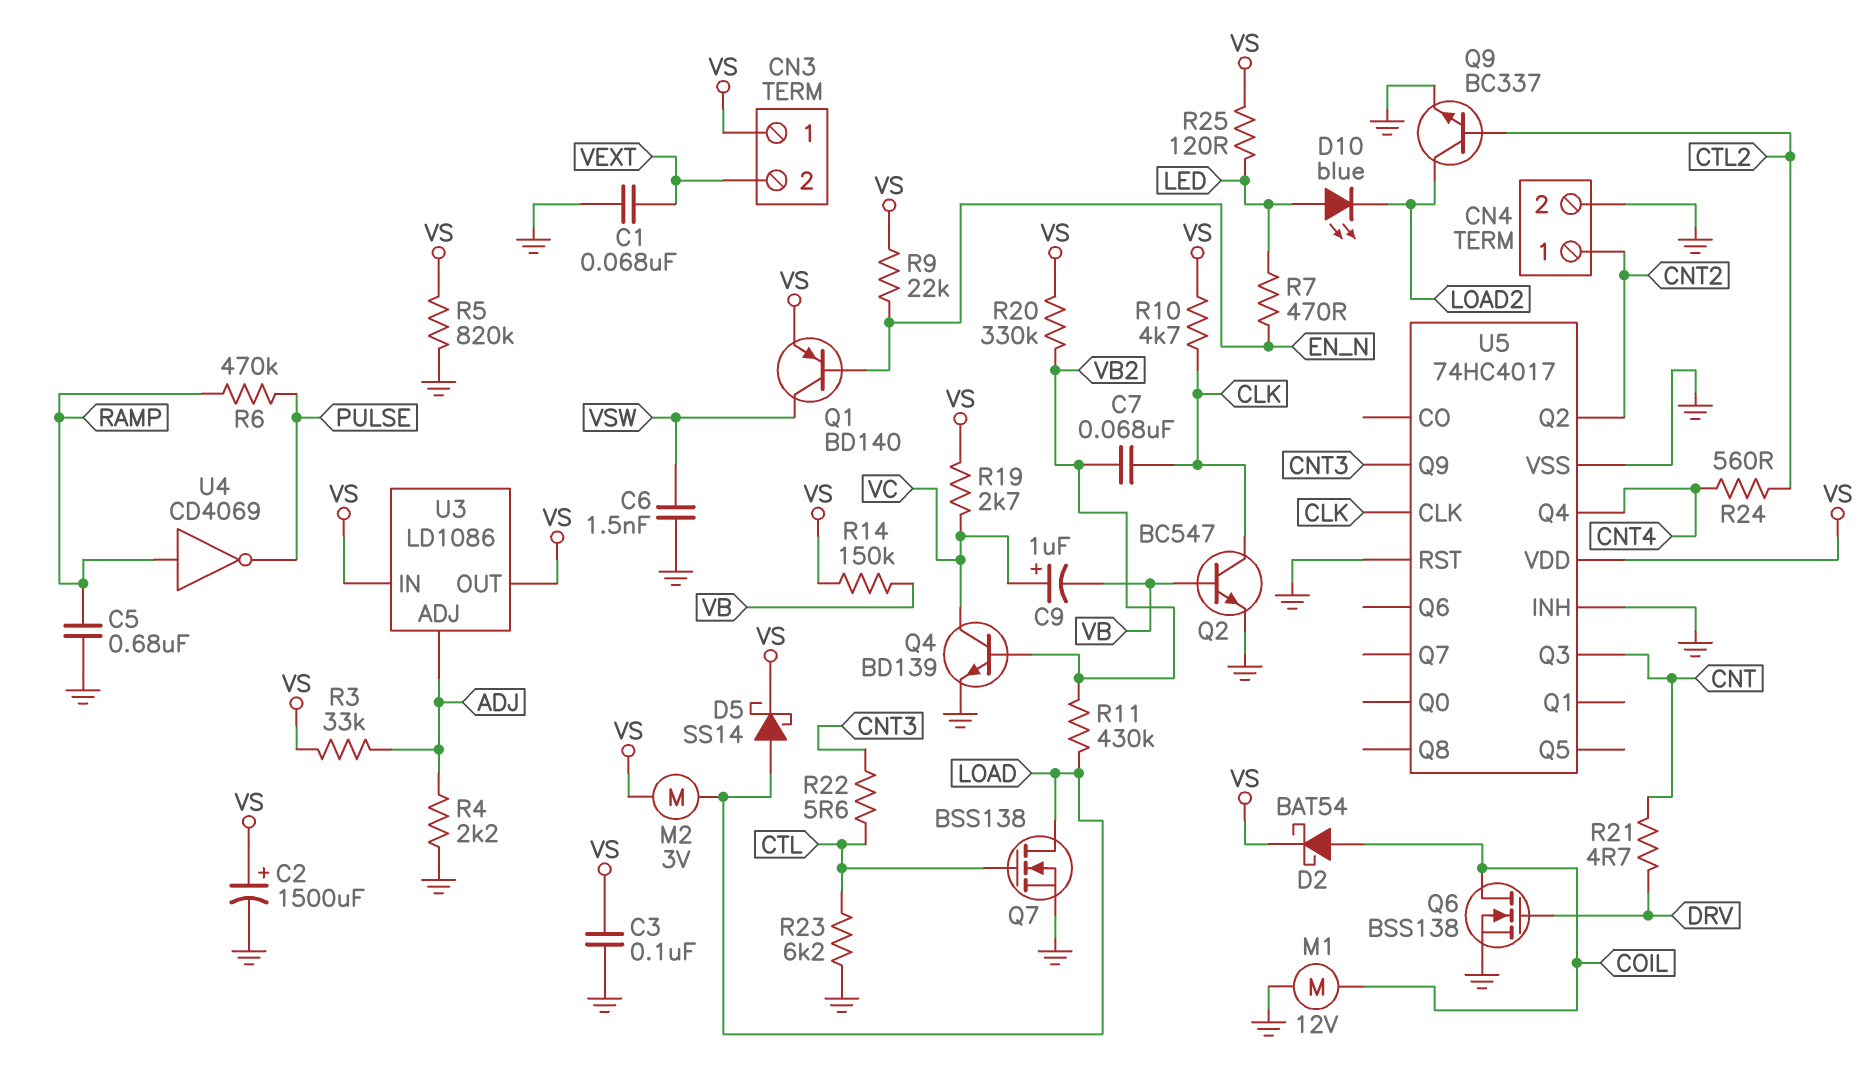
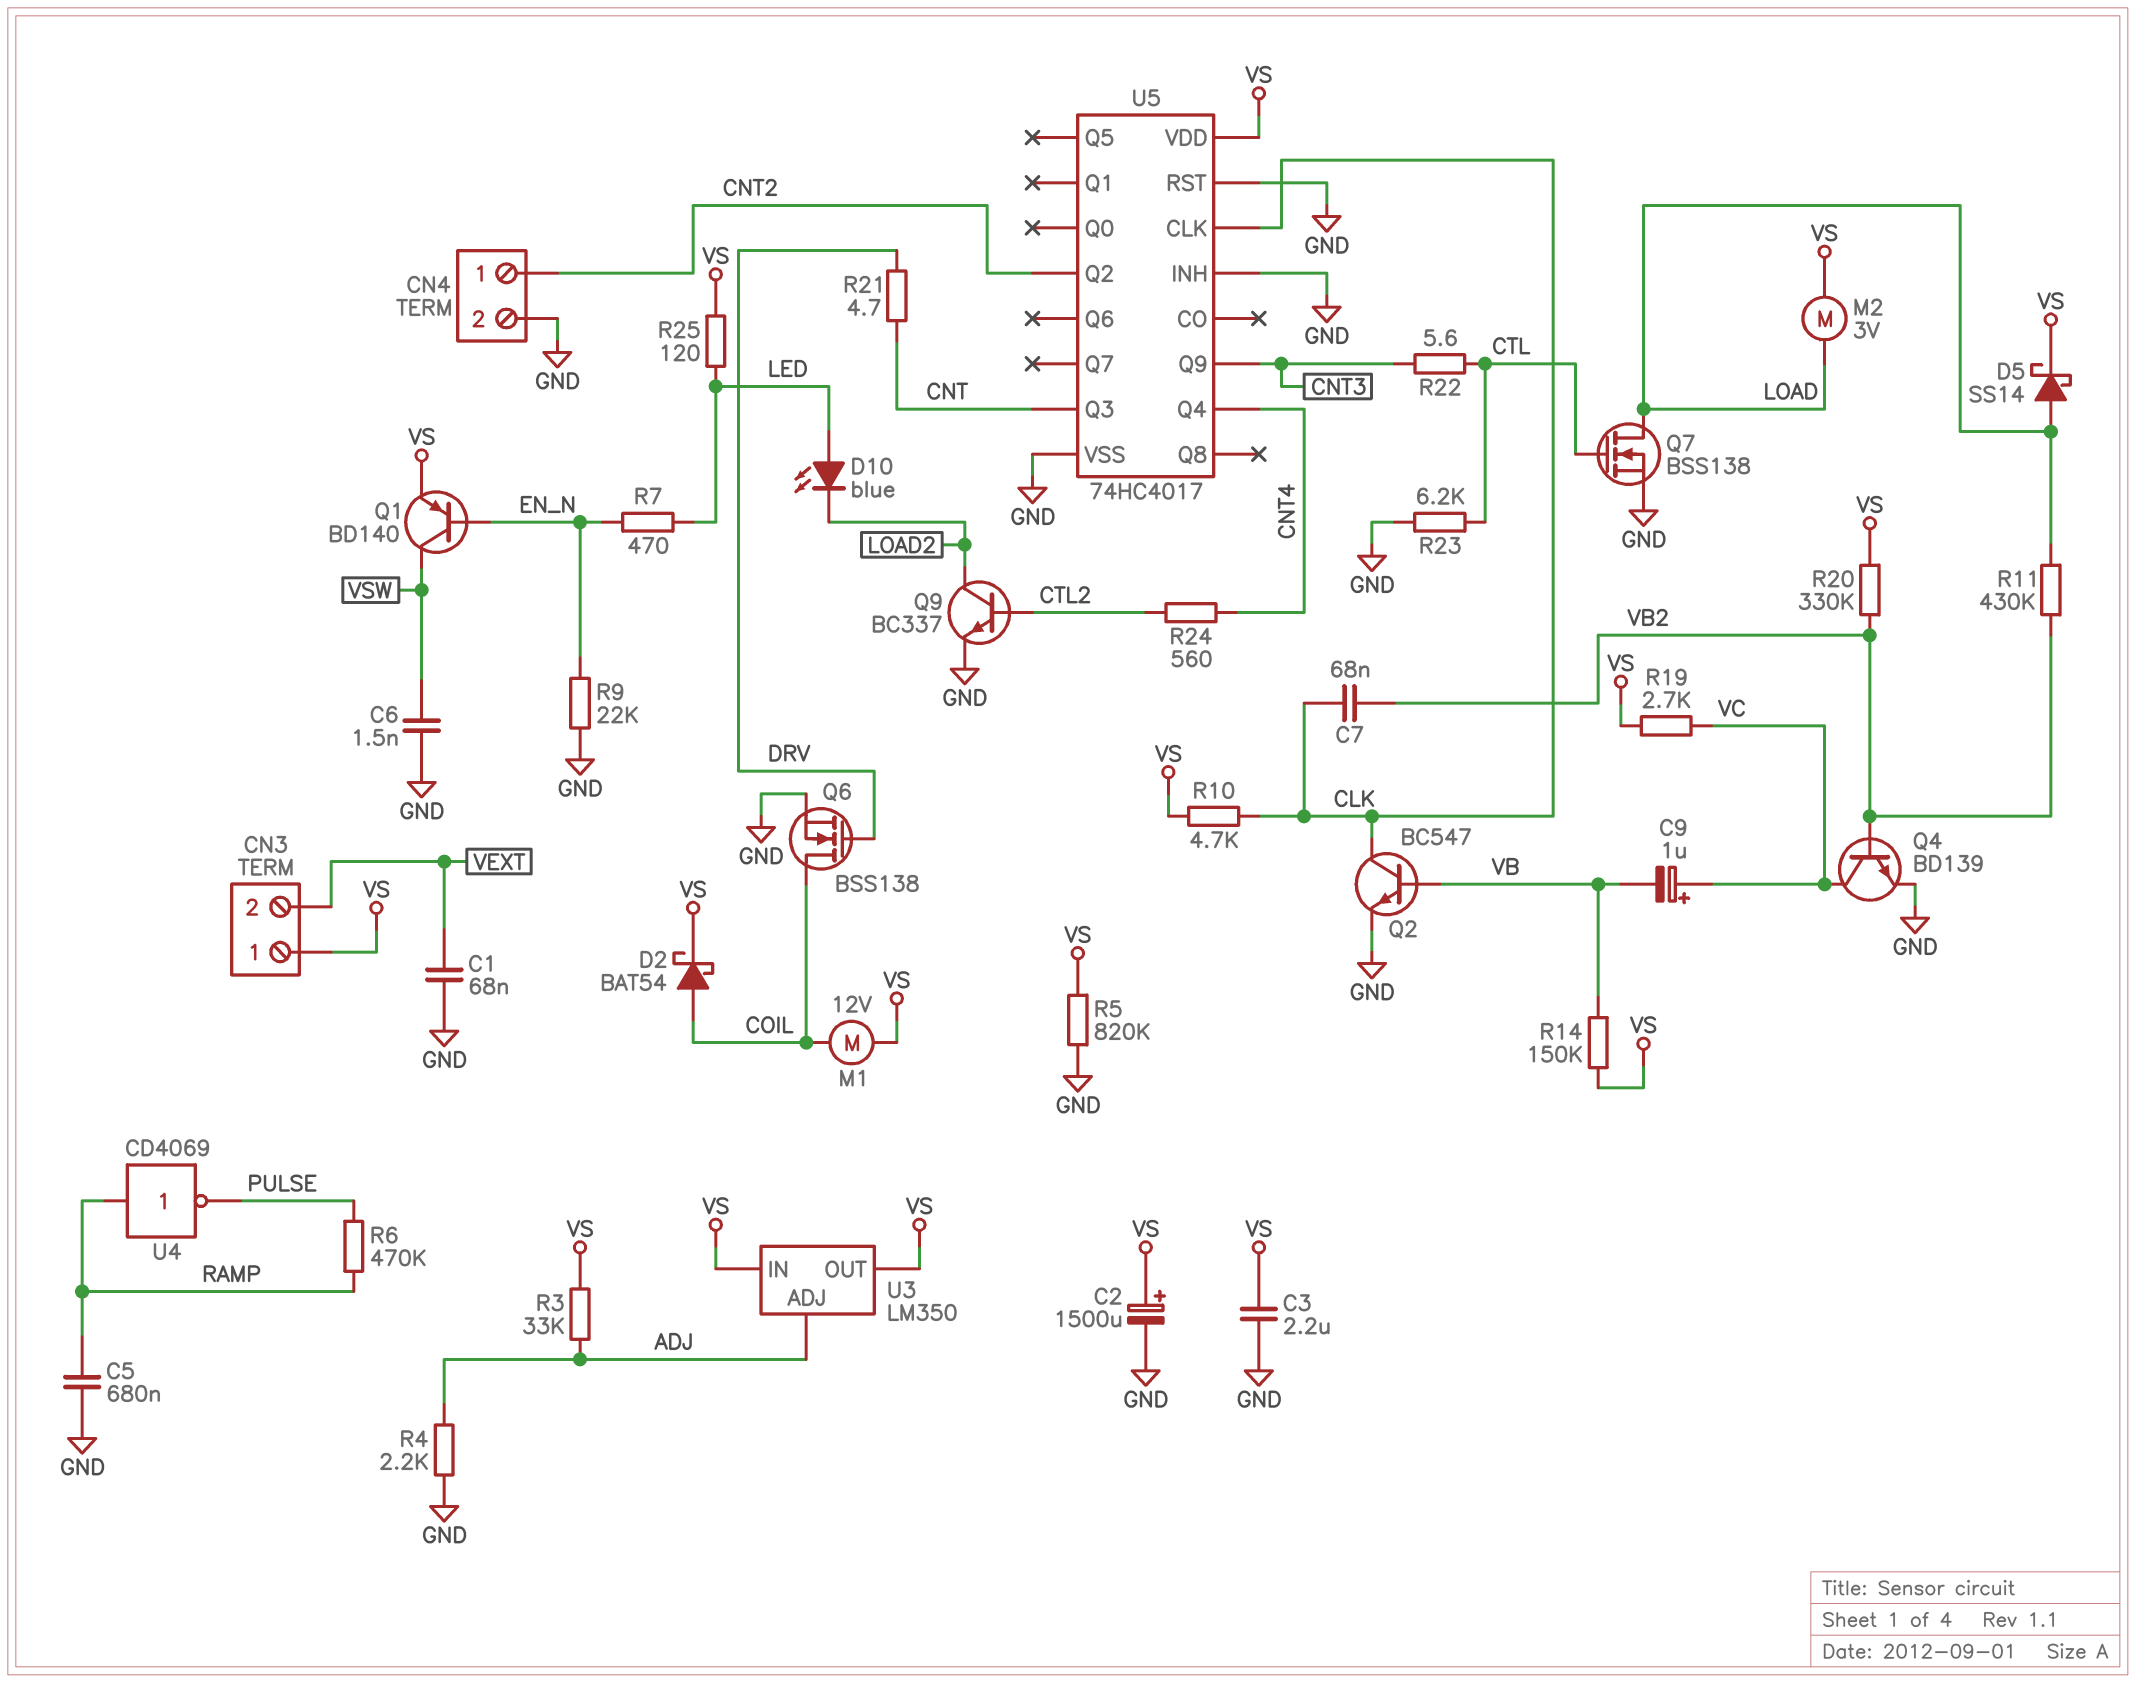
C3: 100nF (GND, VS) -> 2.2uF (GND, VS)
M1: motor 12V (COIL, GND) -> motor 12V (COIL, VS)
R9: 22k (EN_N, VS) -> 22k (EN_N, GND)
U3: LD1086 -> LM350

